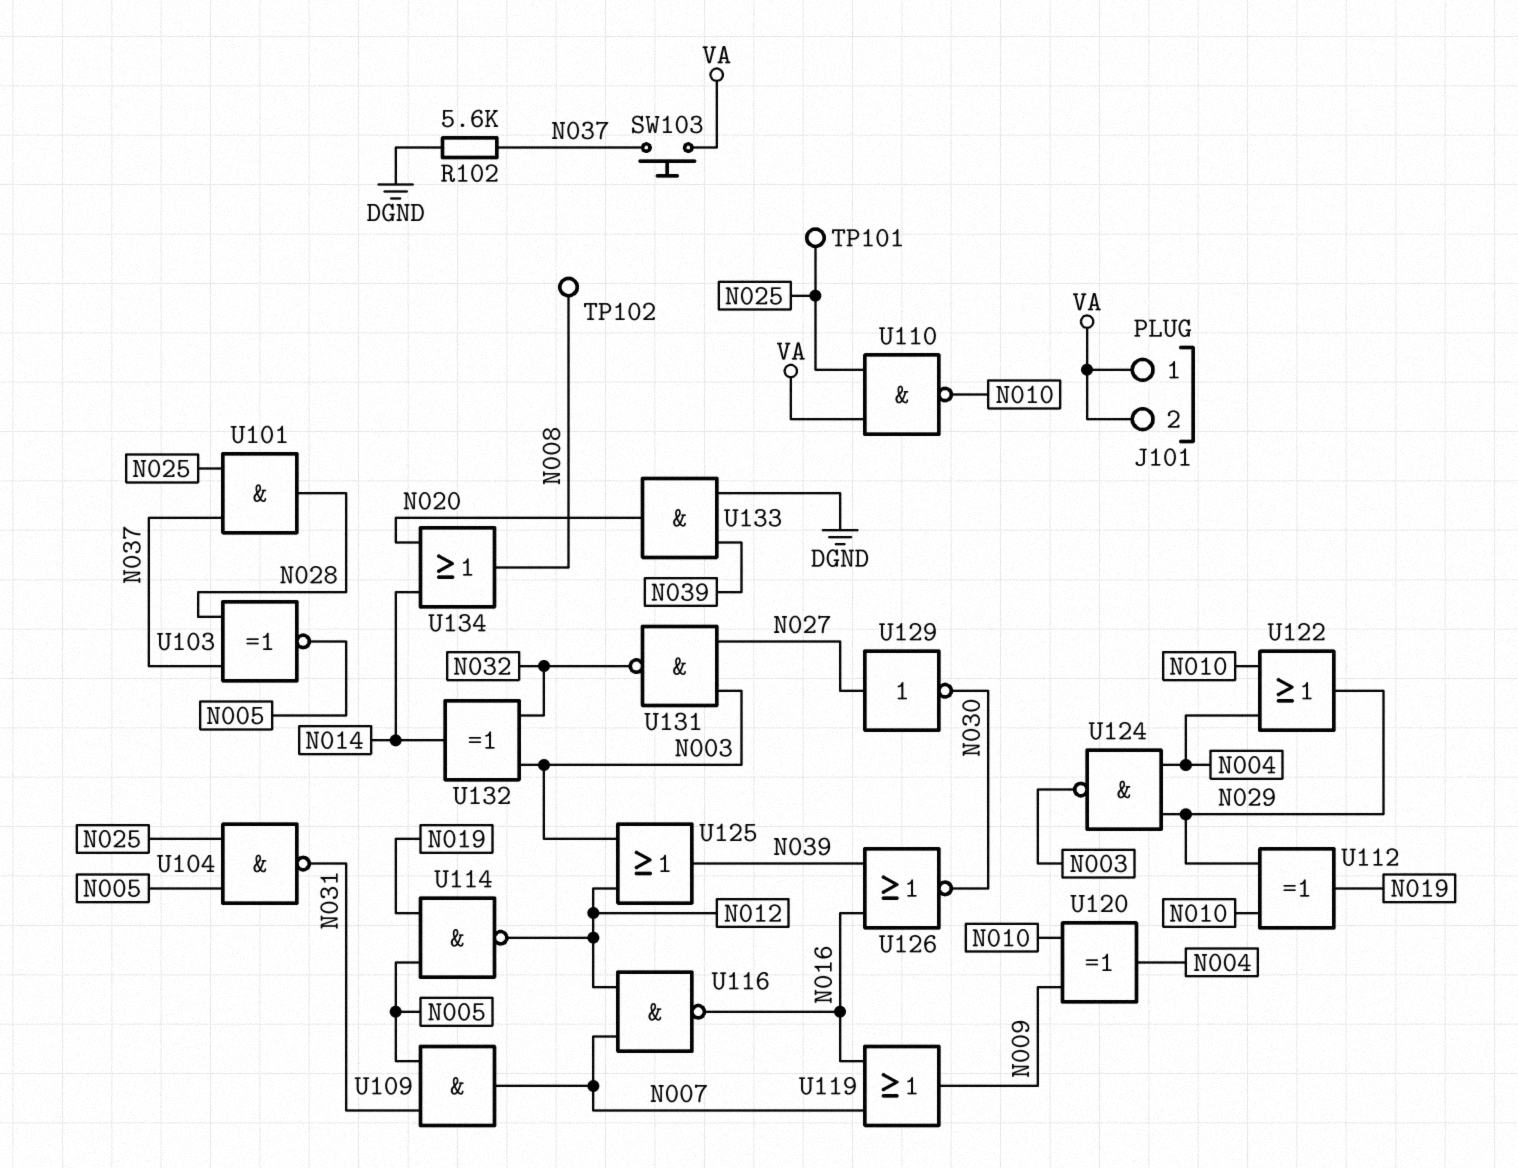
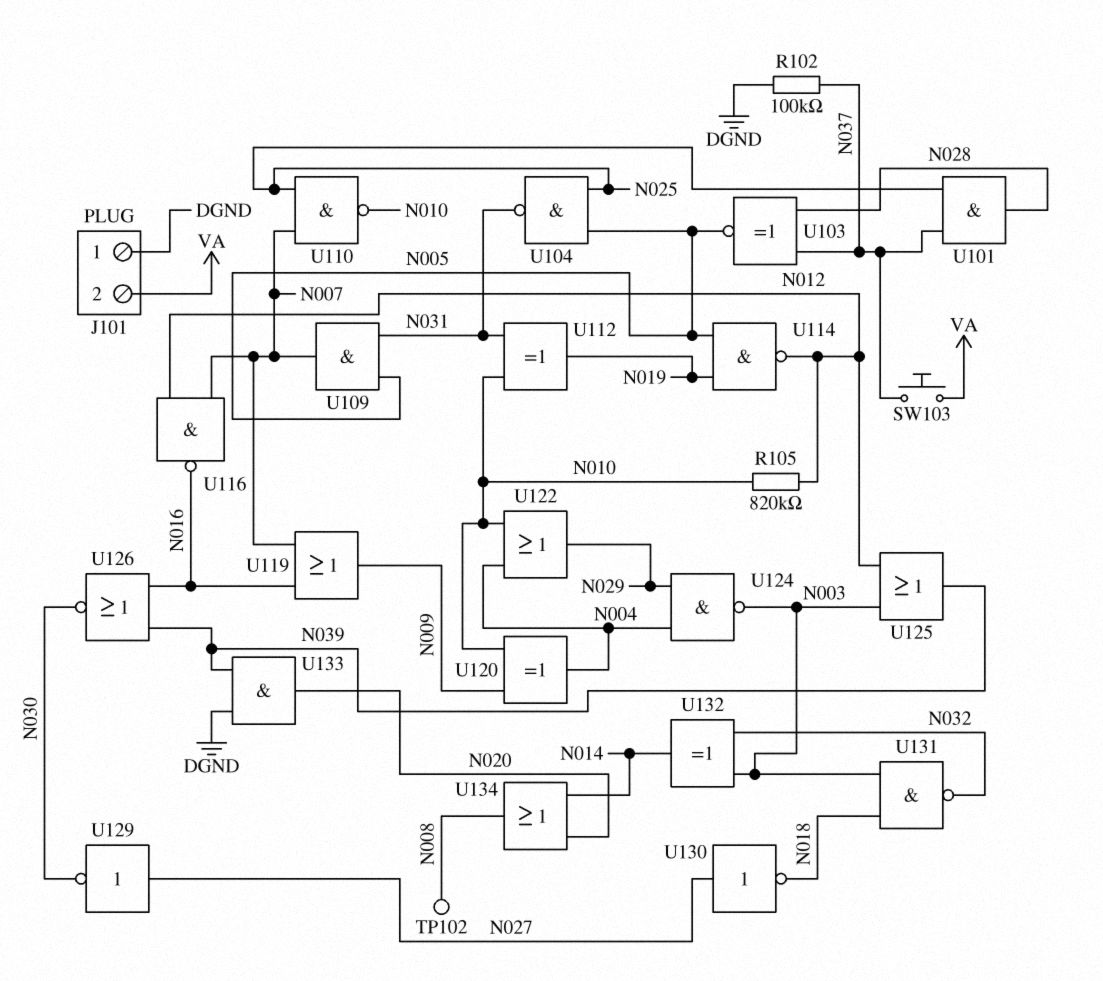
J101 pin 1: VA -> DGND
R102: 5.6k (DGND, N037) -> 100k (DGND, N037)
R105: none -> 820k (N010, N012)
TP101: test point (N025) -> none
U110: NAND (in N025, in VA, out N010) -> NAND (in N007, in N025, out N010)
U112: XOR (in N010, in N029, out N019) -> XOR (in N010, in N031, out N019)
U130: none -> NOT (in N027, out N018)
U131: NAND (in N003, in N027, out N032) -> NAND (in N003, in N018, out N032)

